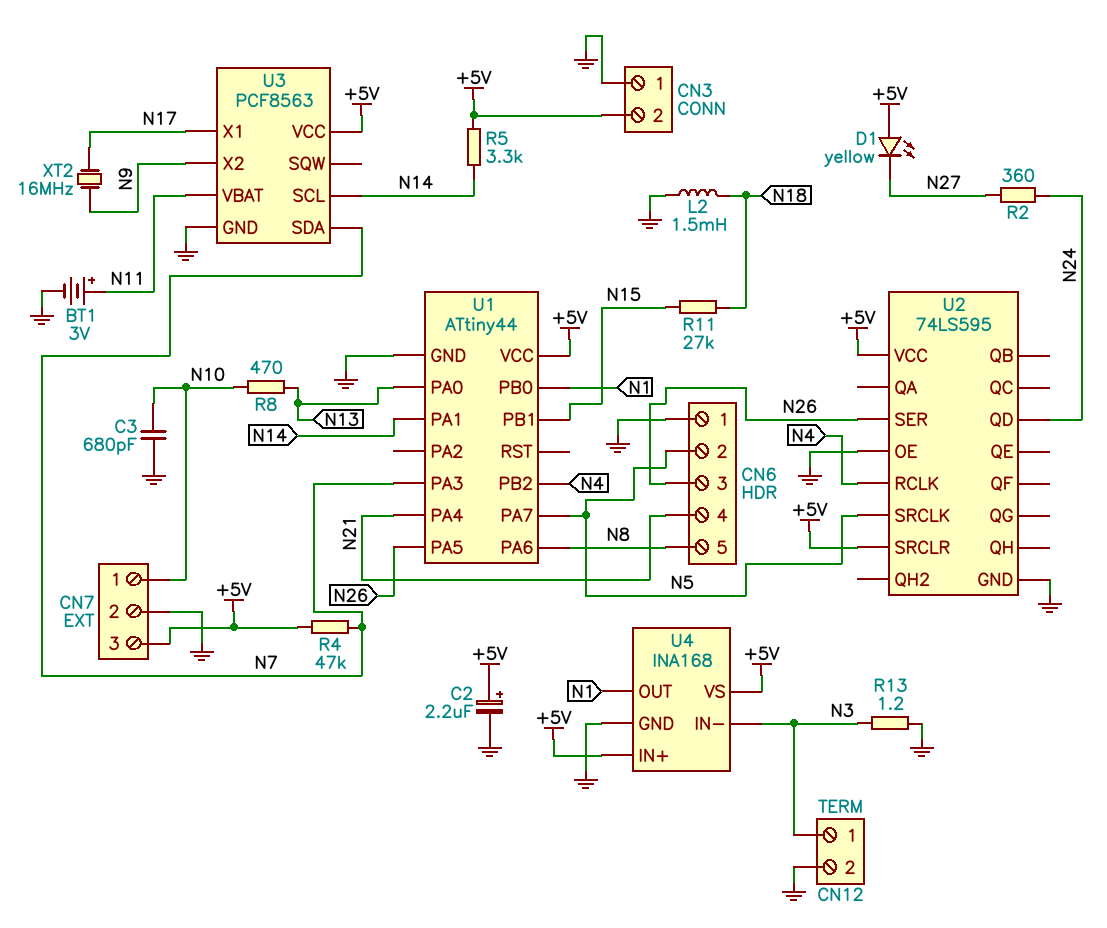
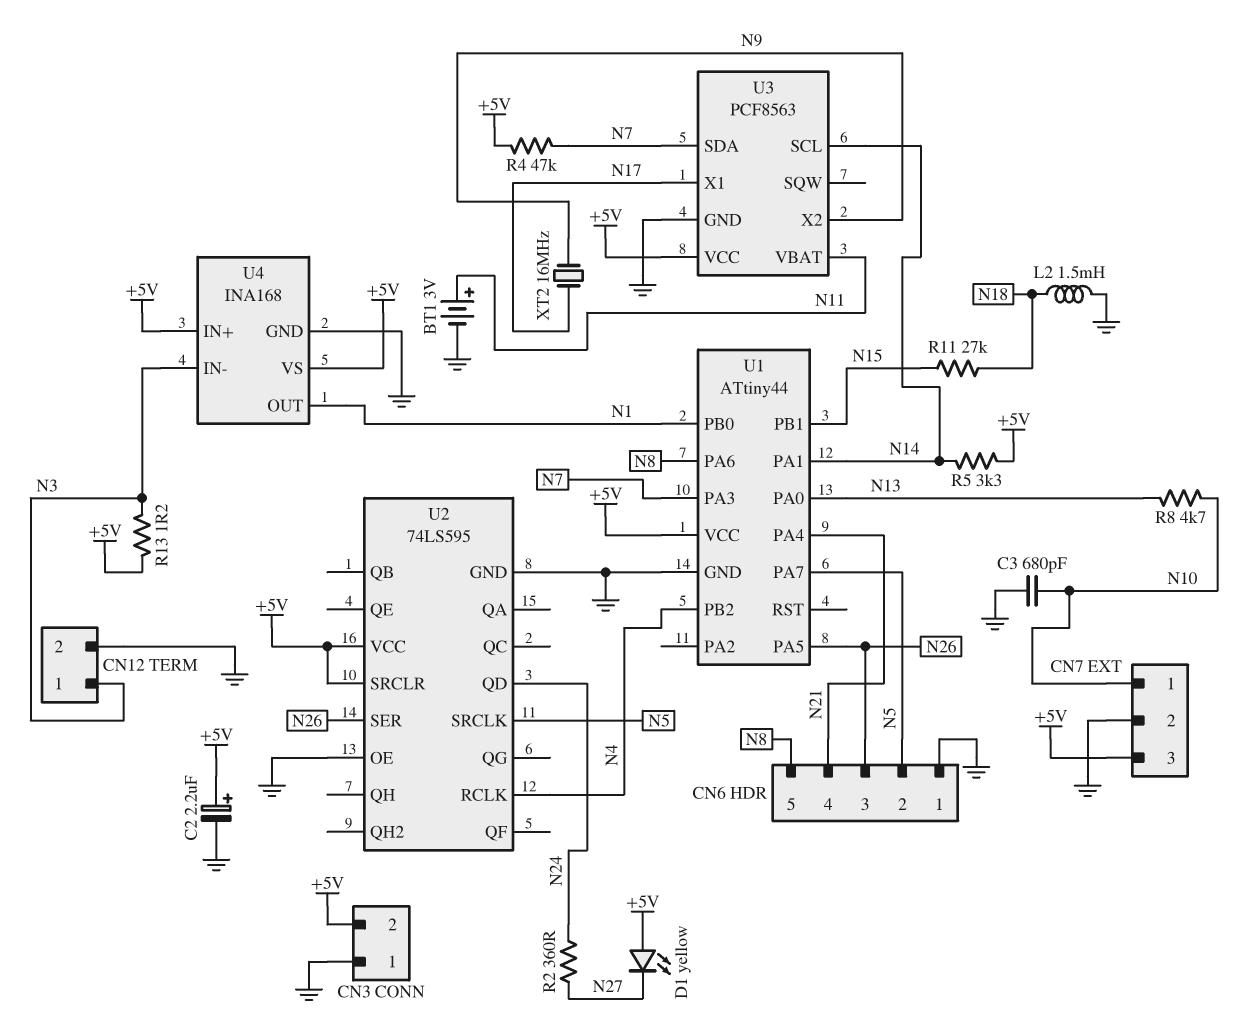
R8: 470 (N10, N13) -> 4.7k (N10, N13)
R13: 1.2 (GND, N3) -> 1.2 (+5V, N3)

